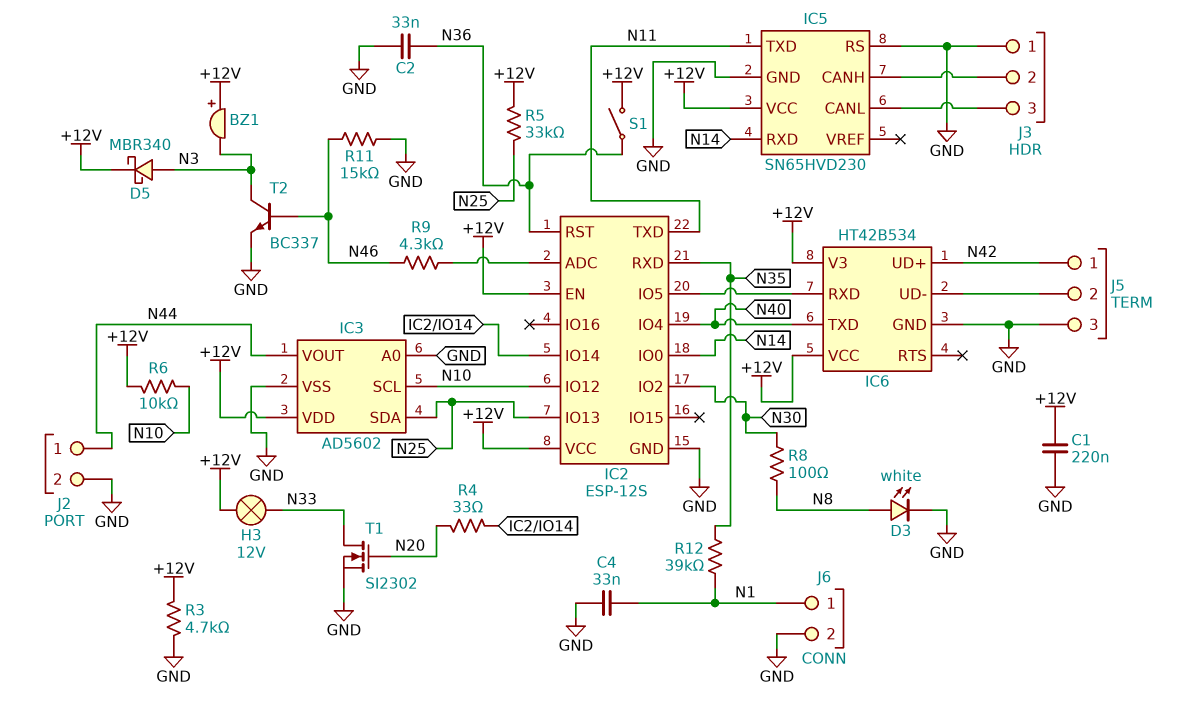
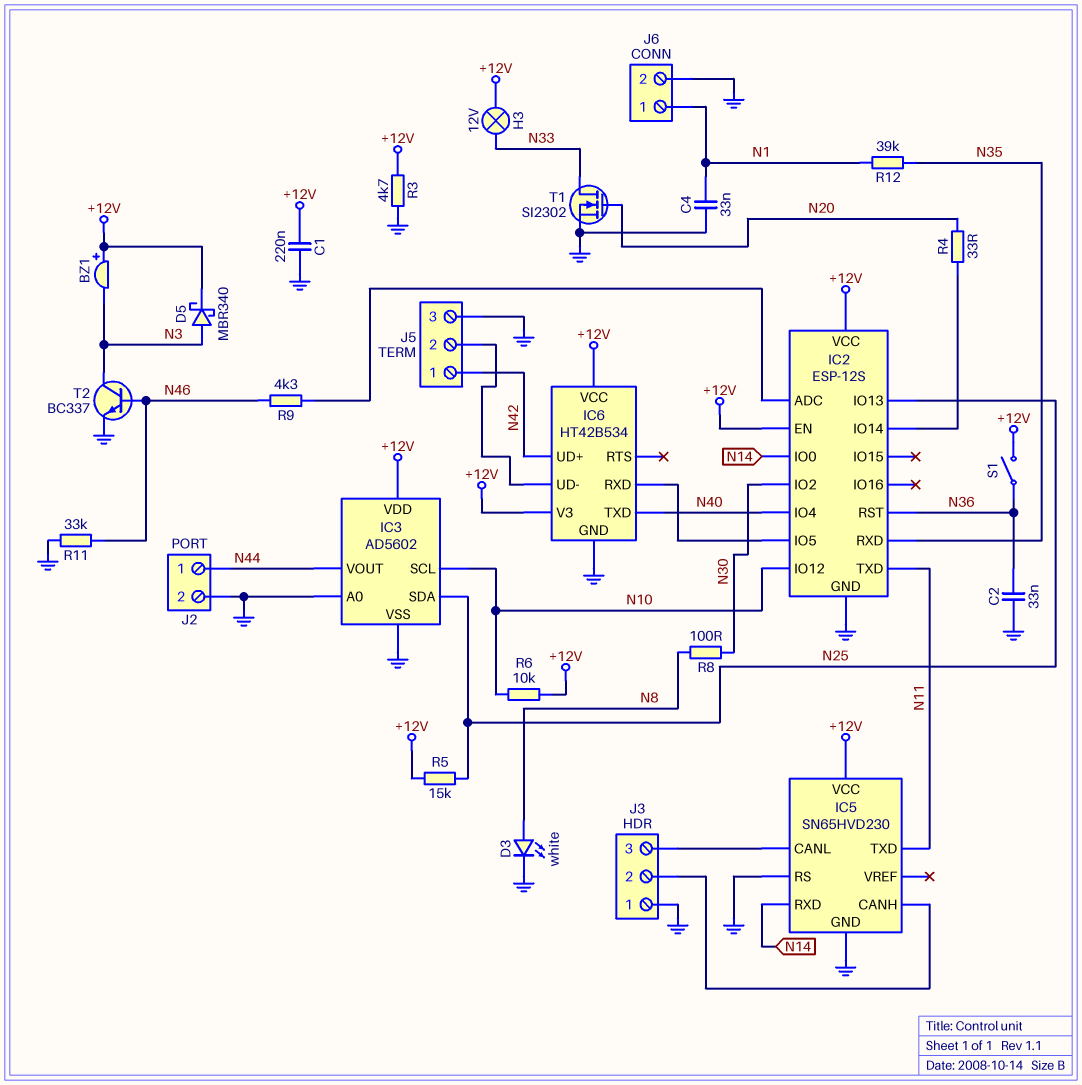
R5: 33k (+12V, N25) -> 15k (+12V, N25)
R11: 15k (GND, N46) -> 33k (GND, N46)

